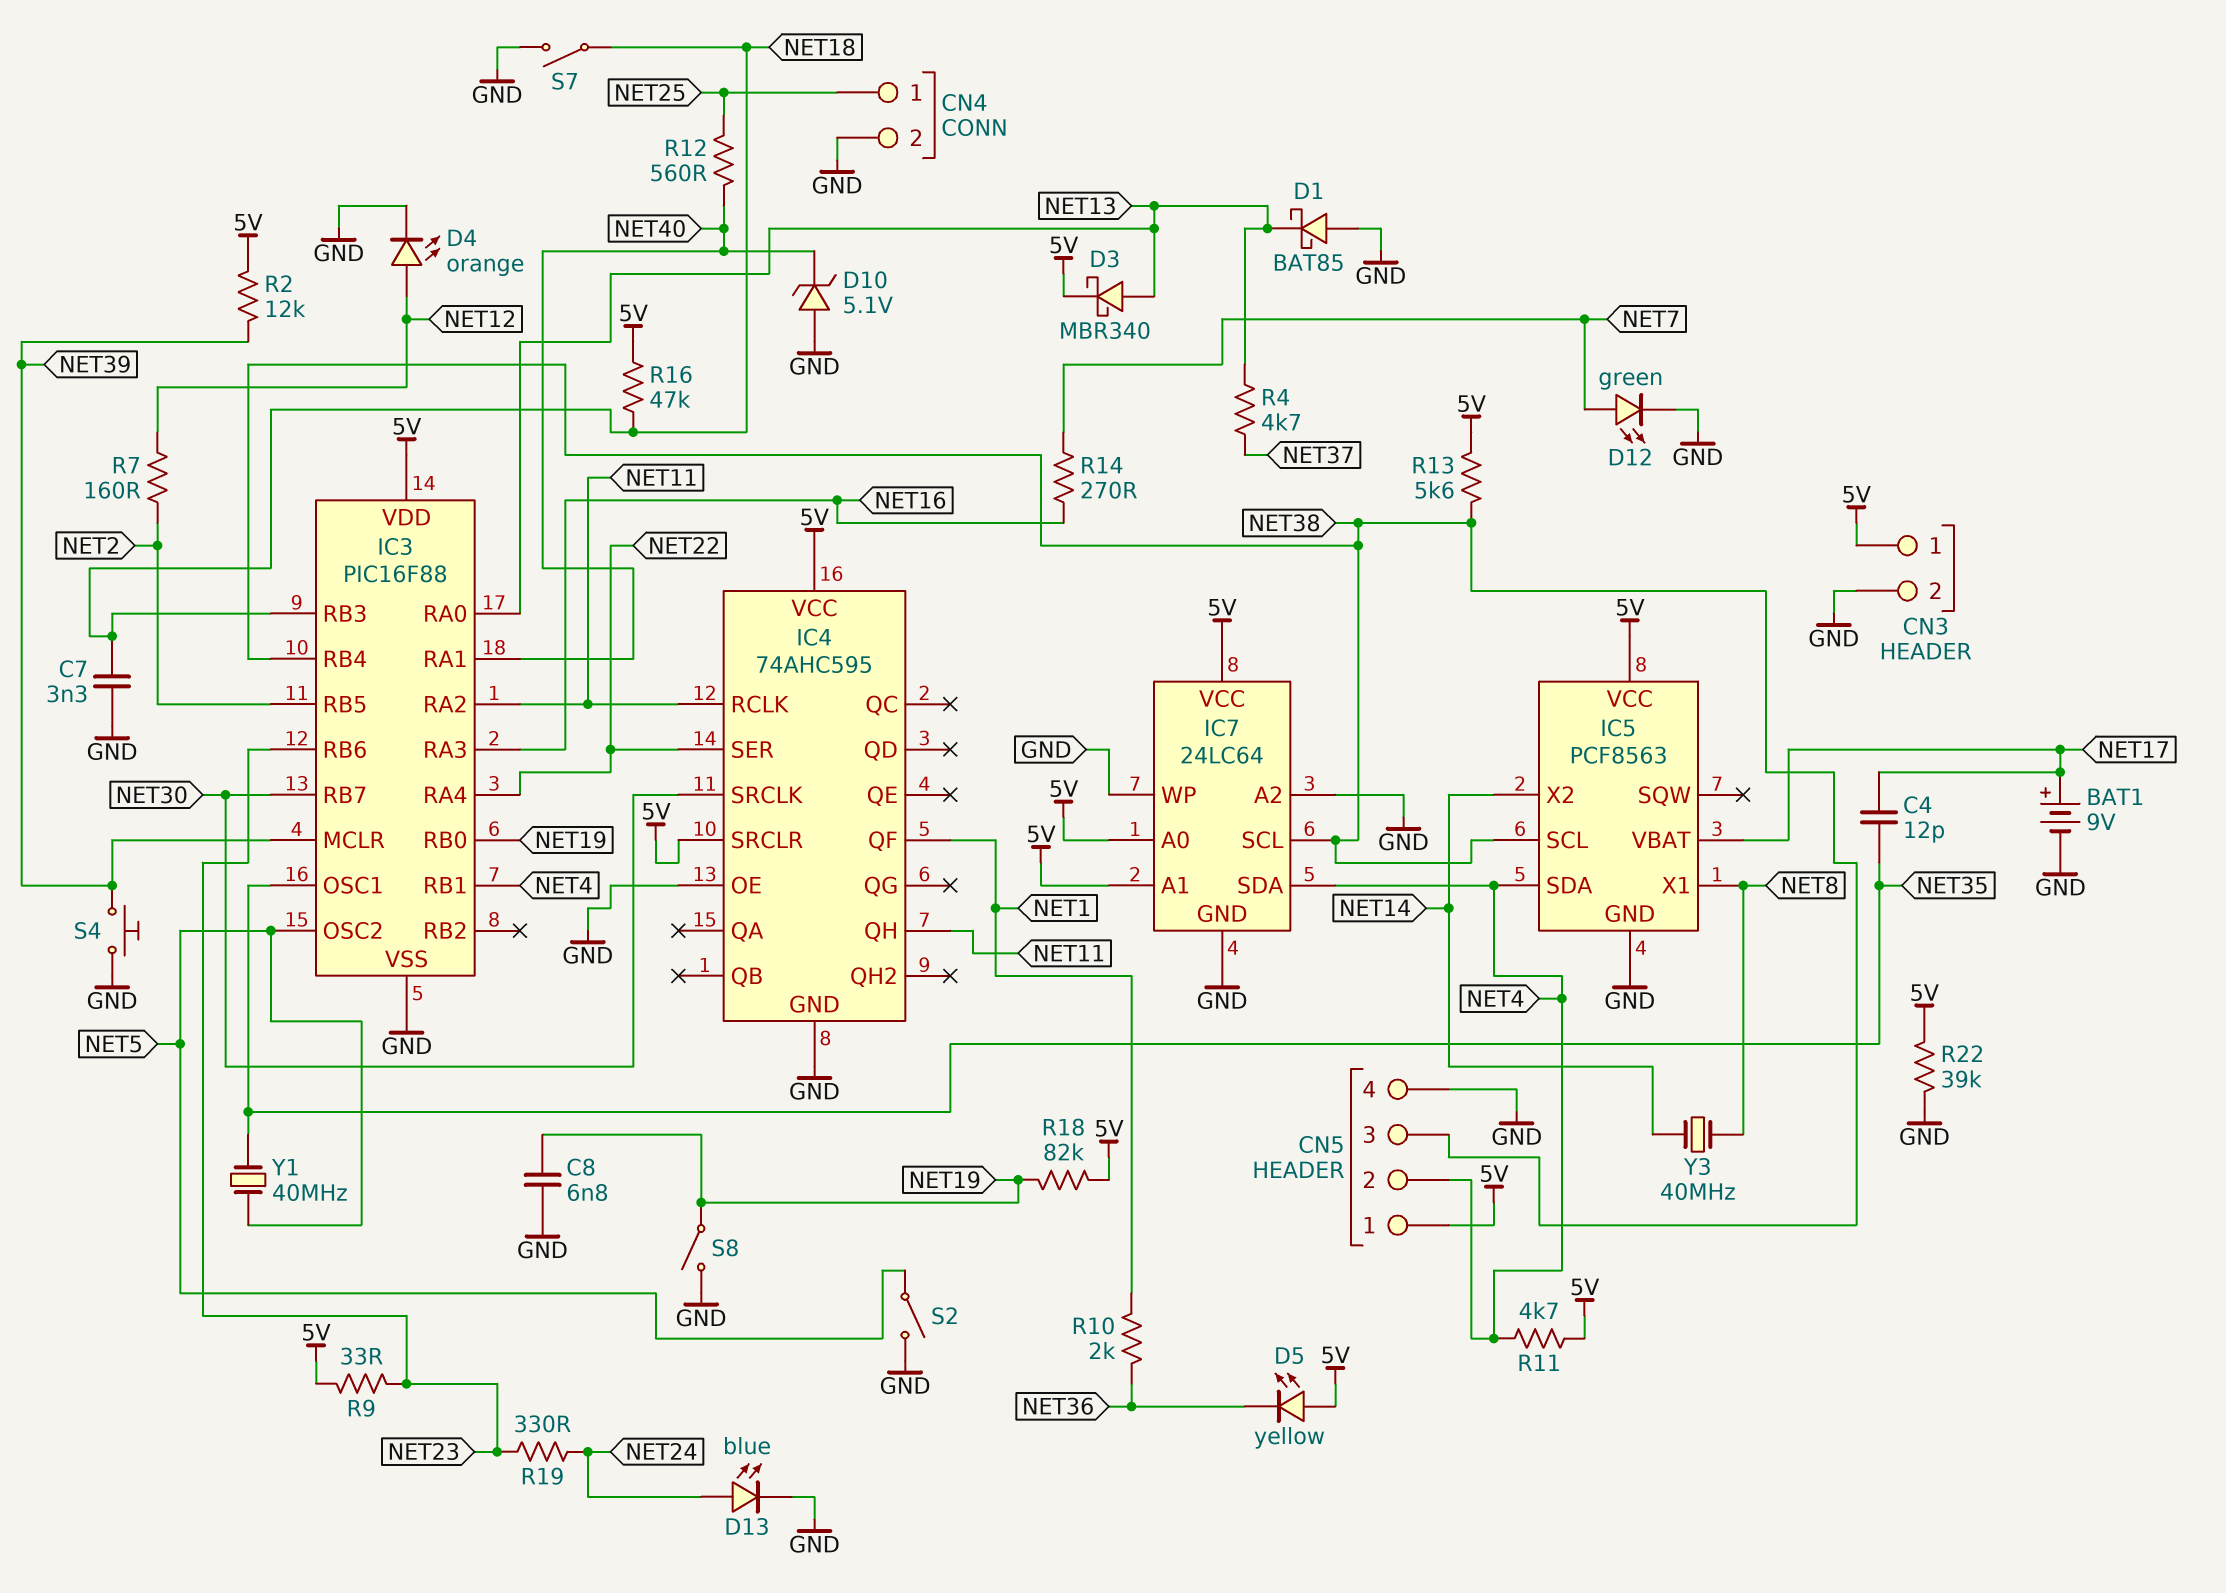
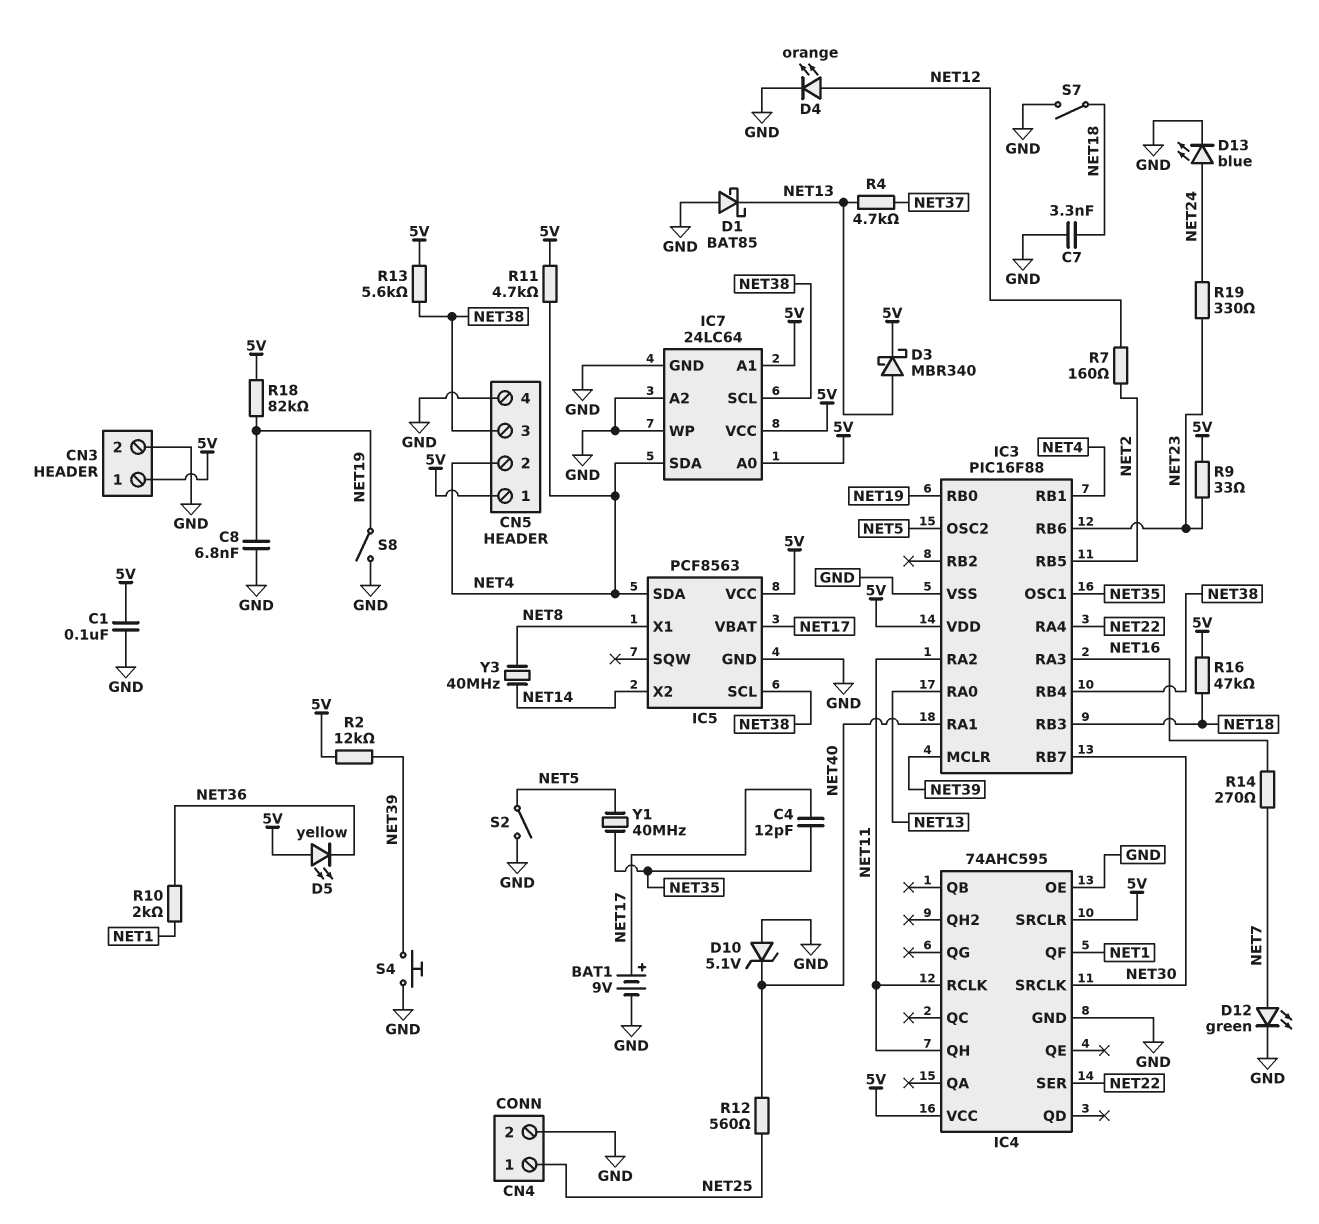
C1: none -> 100nF (5V, GND)
R22: 39k (5V, GND) -> none

